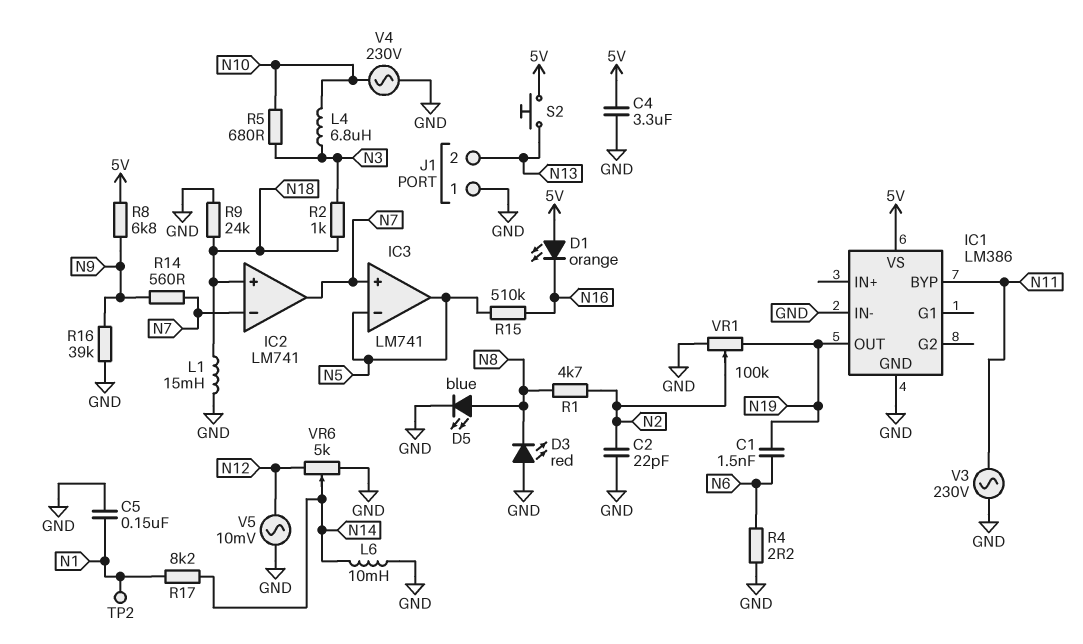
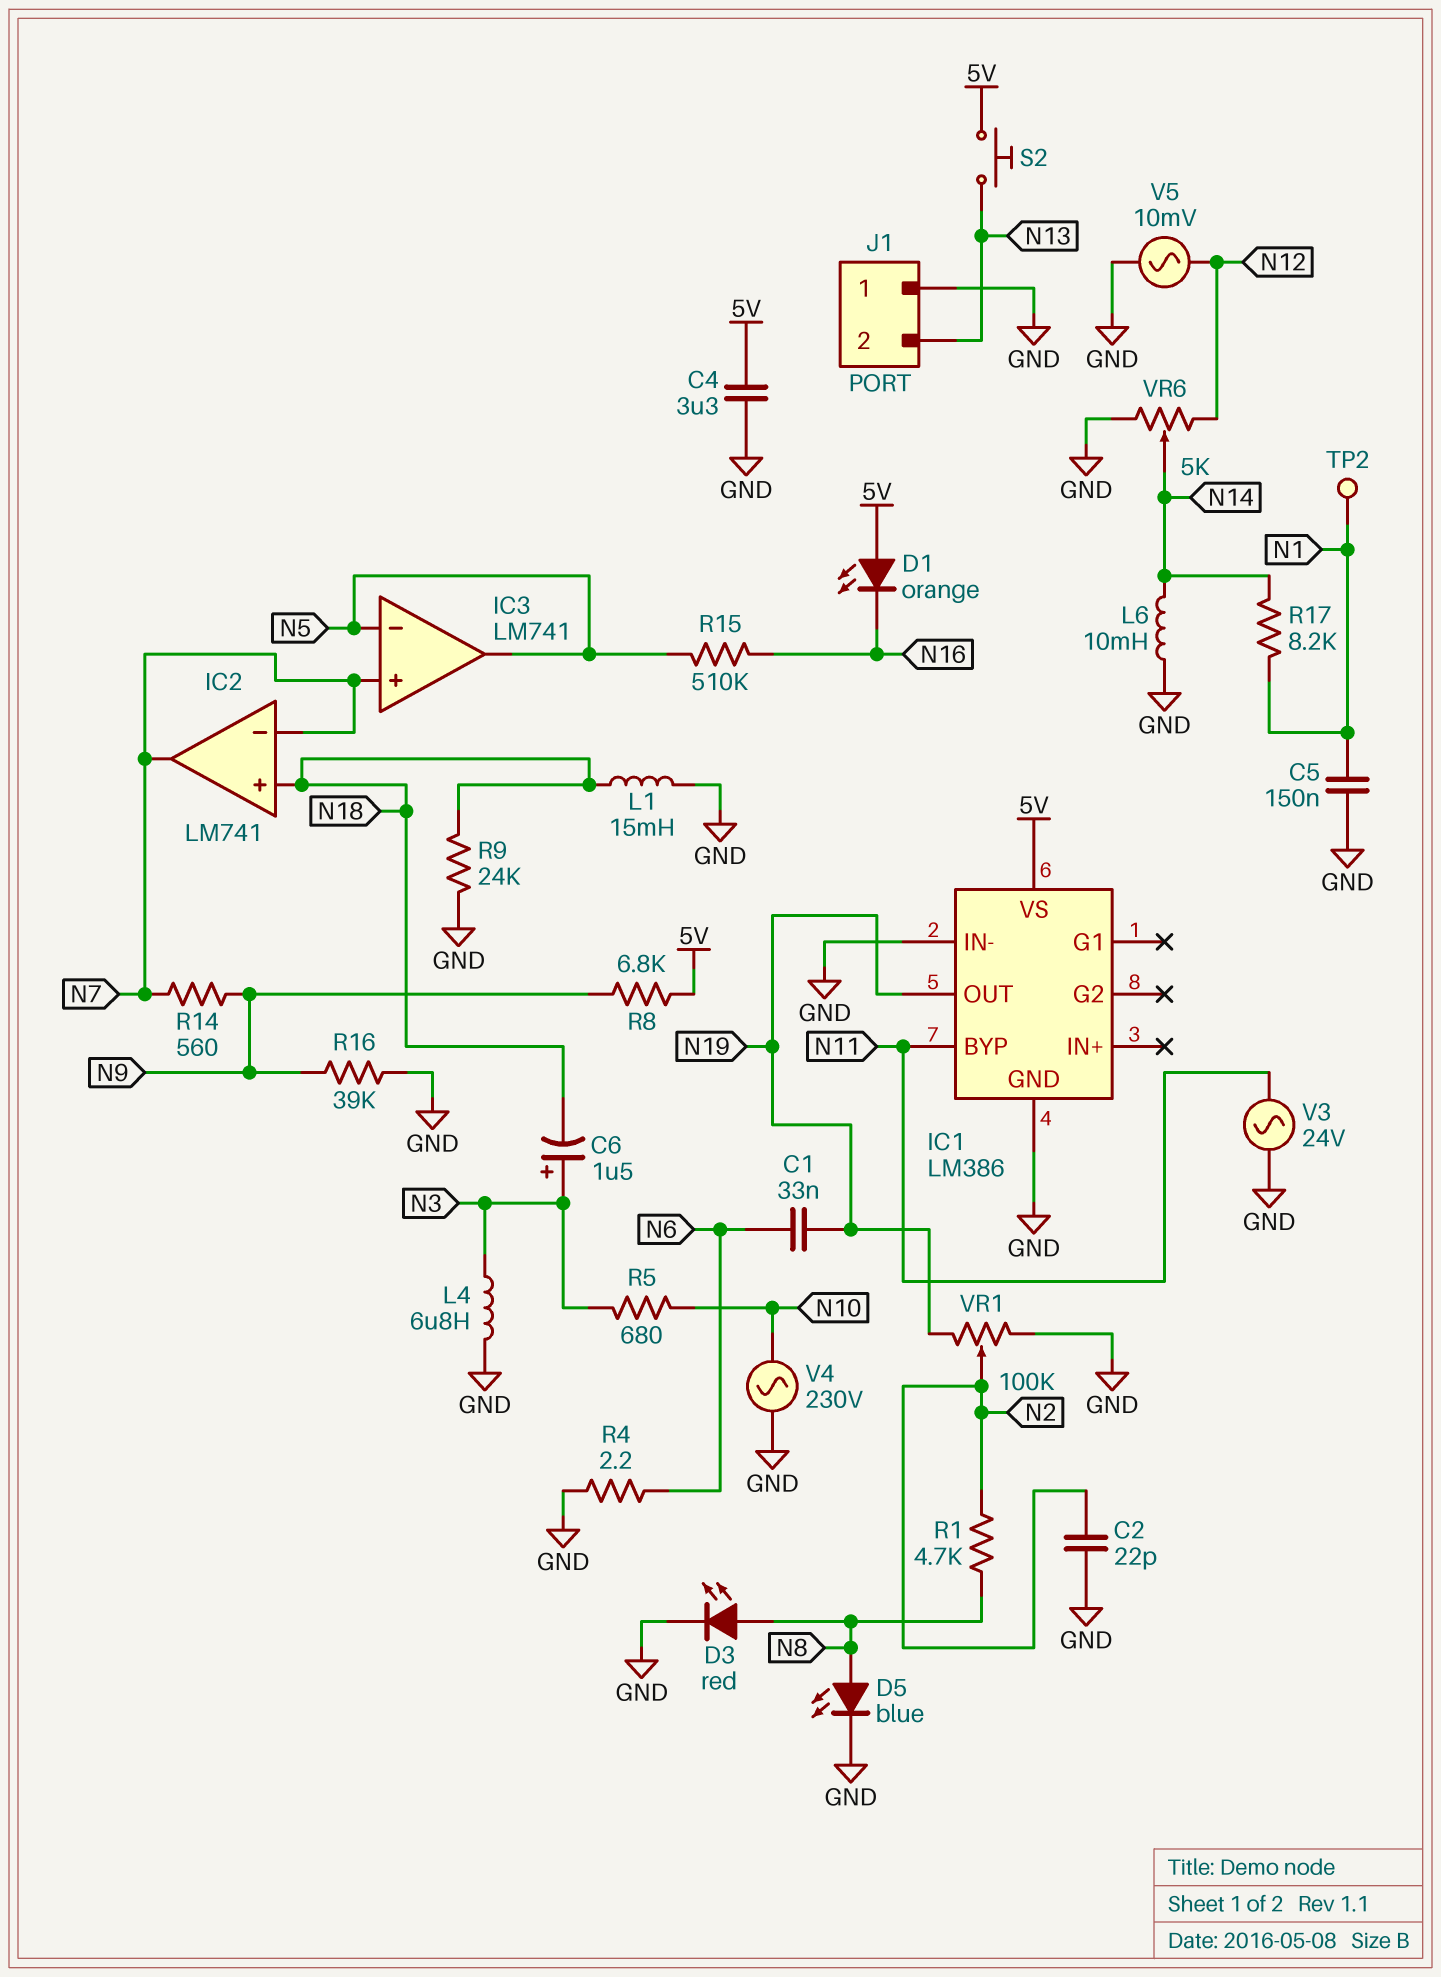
C1: 1.5nF (N6, N19) -> 33nF (N6, N19)
C6: none -> 1.5uF (plus N3, minus N18)
D3: LED red (A GND, K N8) -> LED red (A N8, K GND)
L4: 6.8uH (N3, N10) -> 6.8uH (GND, N3)
R2: 1k (N3, N18) -> none
V3: AC 230V (GND, N11) -> AC 24V (GND, N11)

